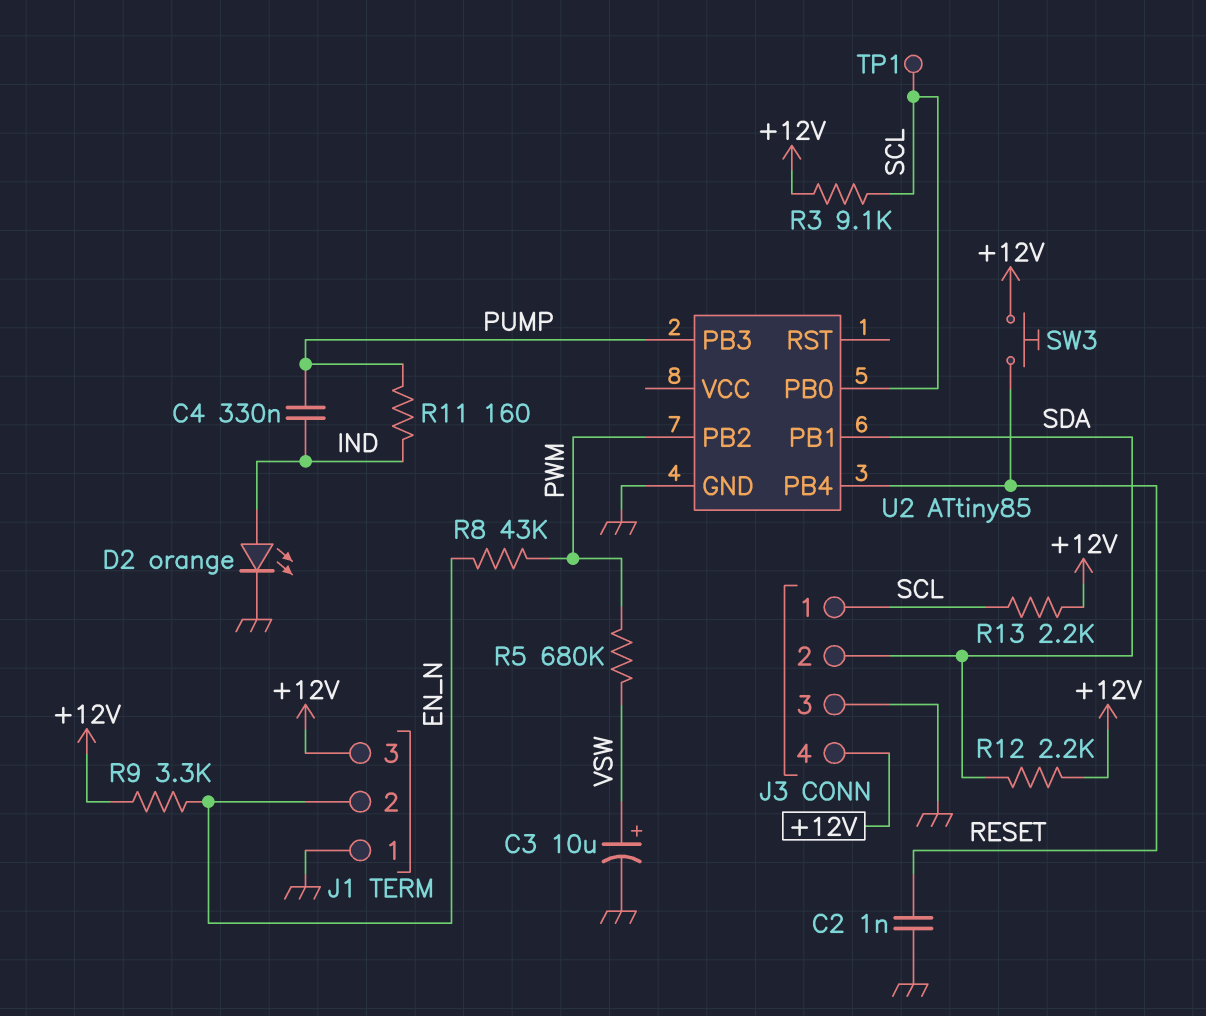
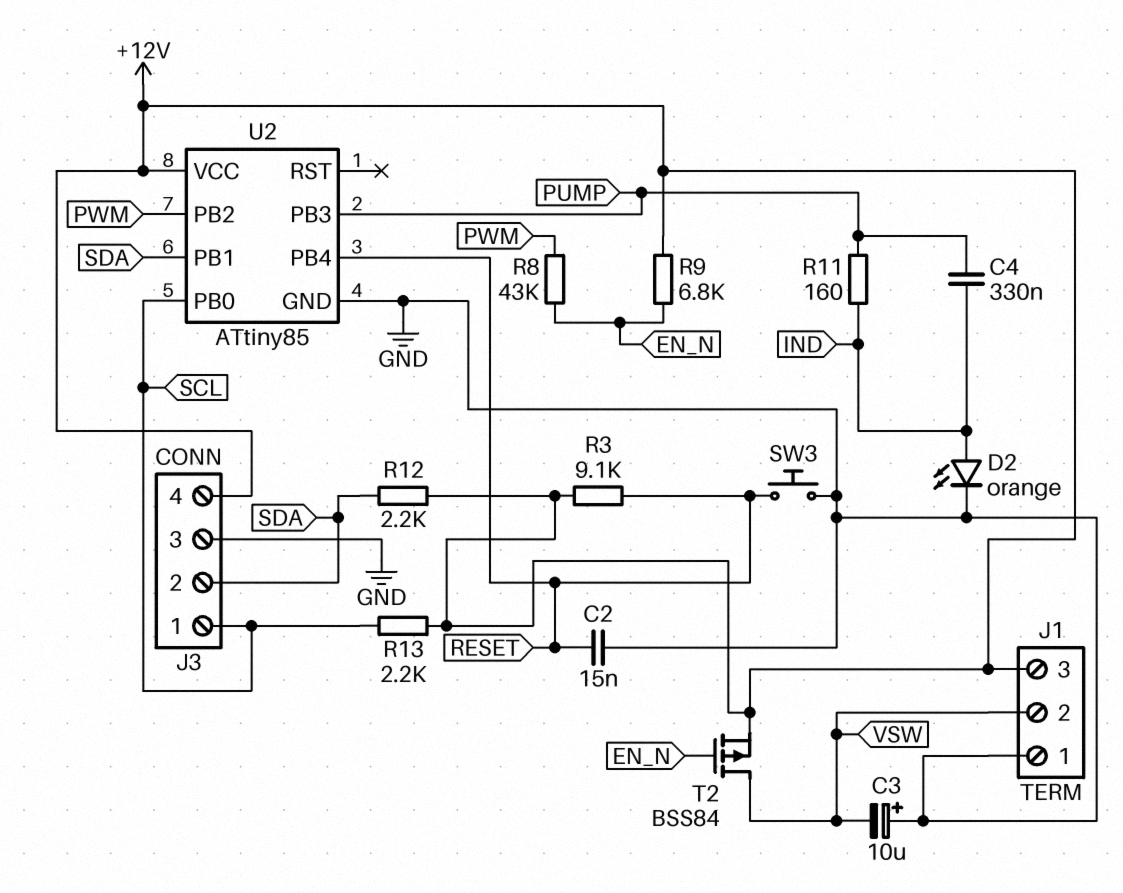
C2: 1nF (GND, RESET) -> 15nF (GND, RESET)
C3: 10uF (plus VSW, minus GND) -> 10uF (plus GND, minus VSW)
J1 pin 2: EN_N -> VSW
R3: 9.1k (+12V, SCL) -> 9.1k (+12V, RESET)
R5: 680k (PWM, VSW) -> none
R9: 3.3k (+12V, EN_N) -> 6.8k (+12V, EN_N)
SW3: button (+12V, RESET) -> button (GND, RESET)
T2: none -> PMOS BSS84 (G EN_N, D VSW, S +12V)
TP1: test point (SCL) -> none
U2 pin VCC: none -> +12V

